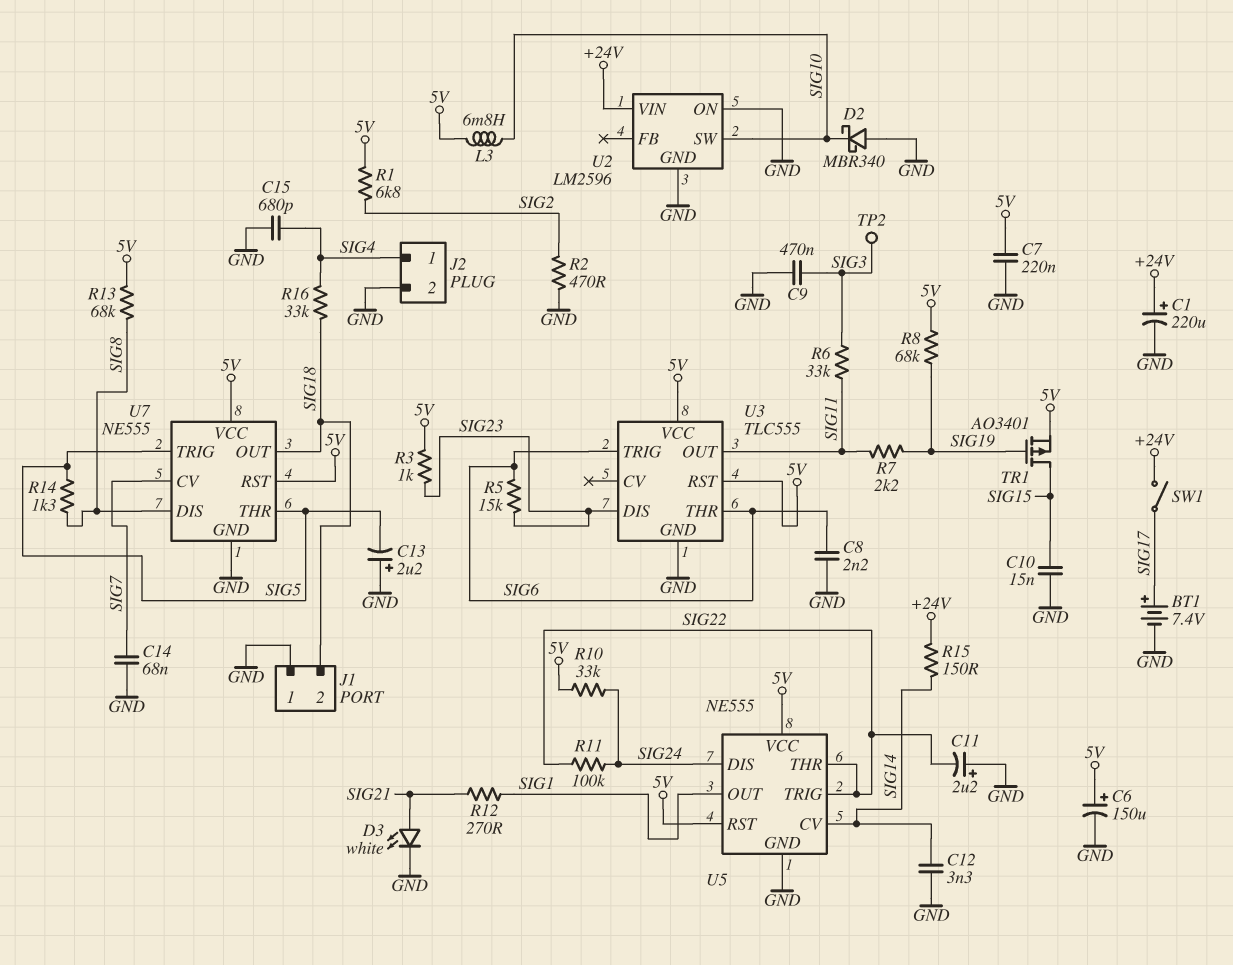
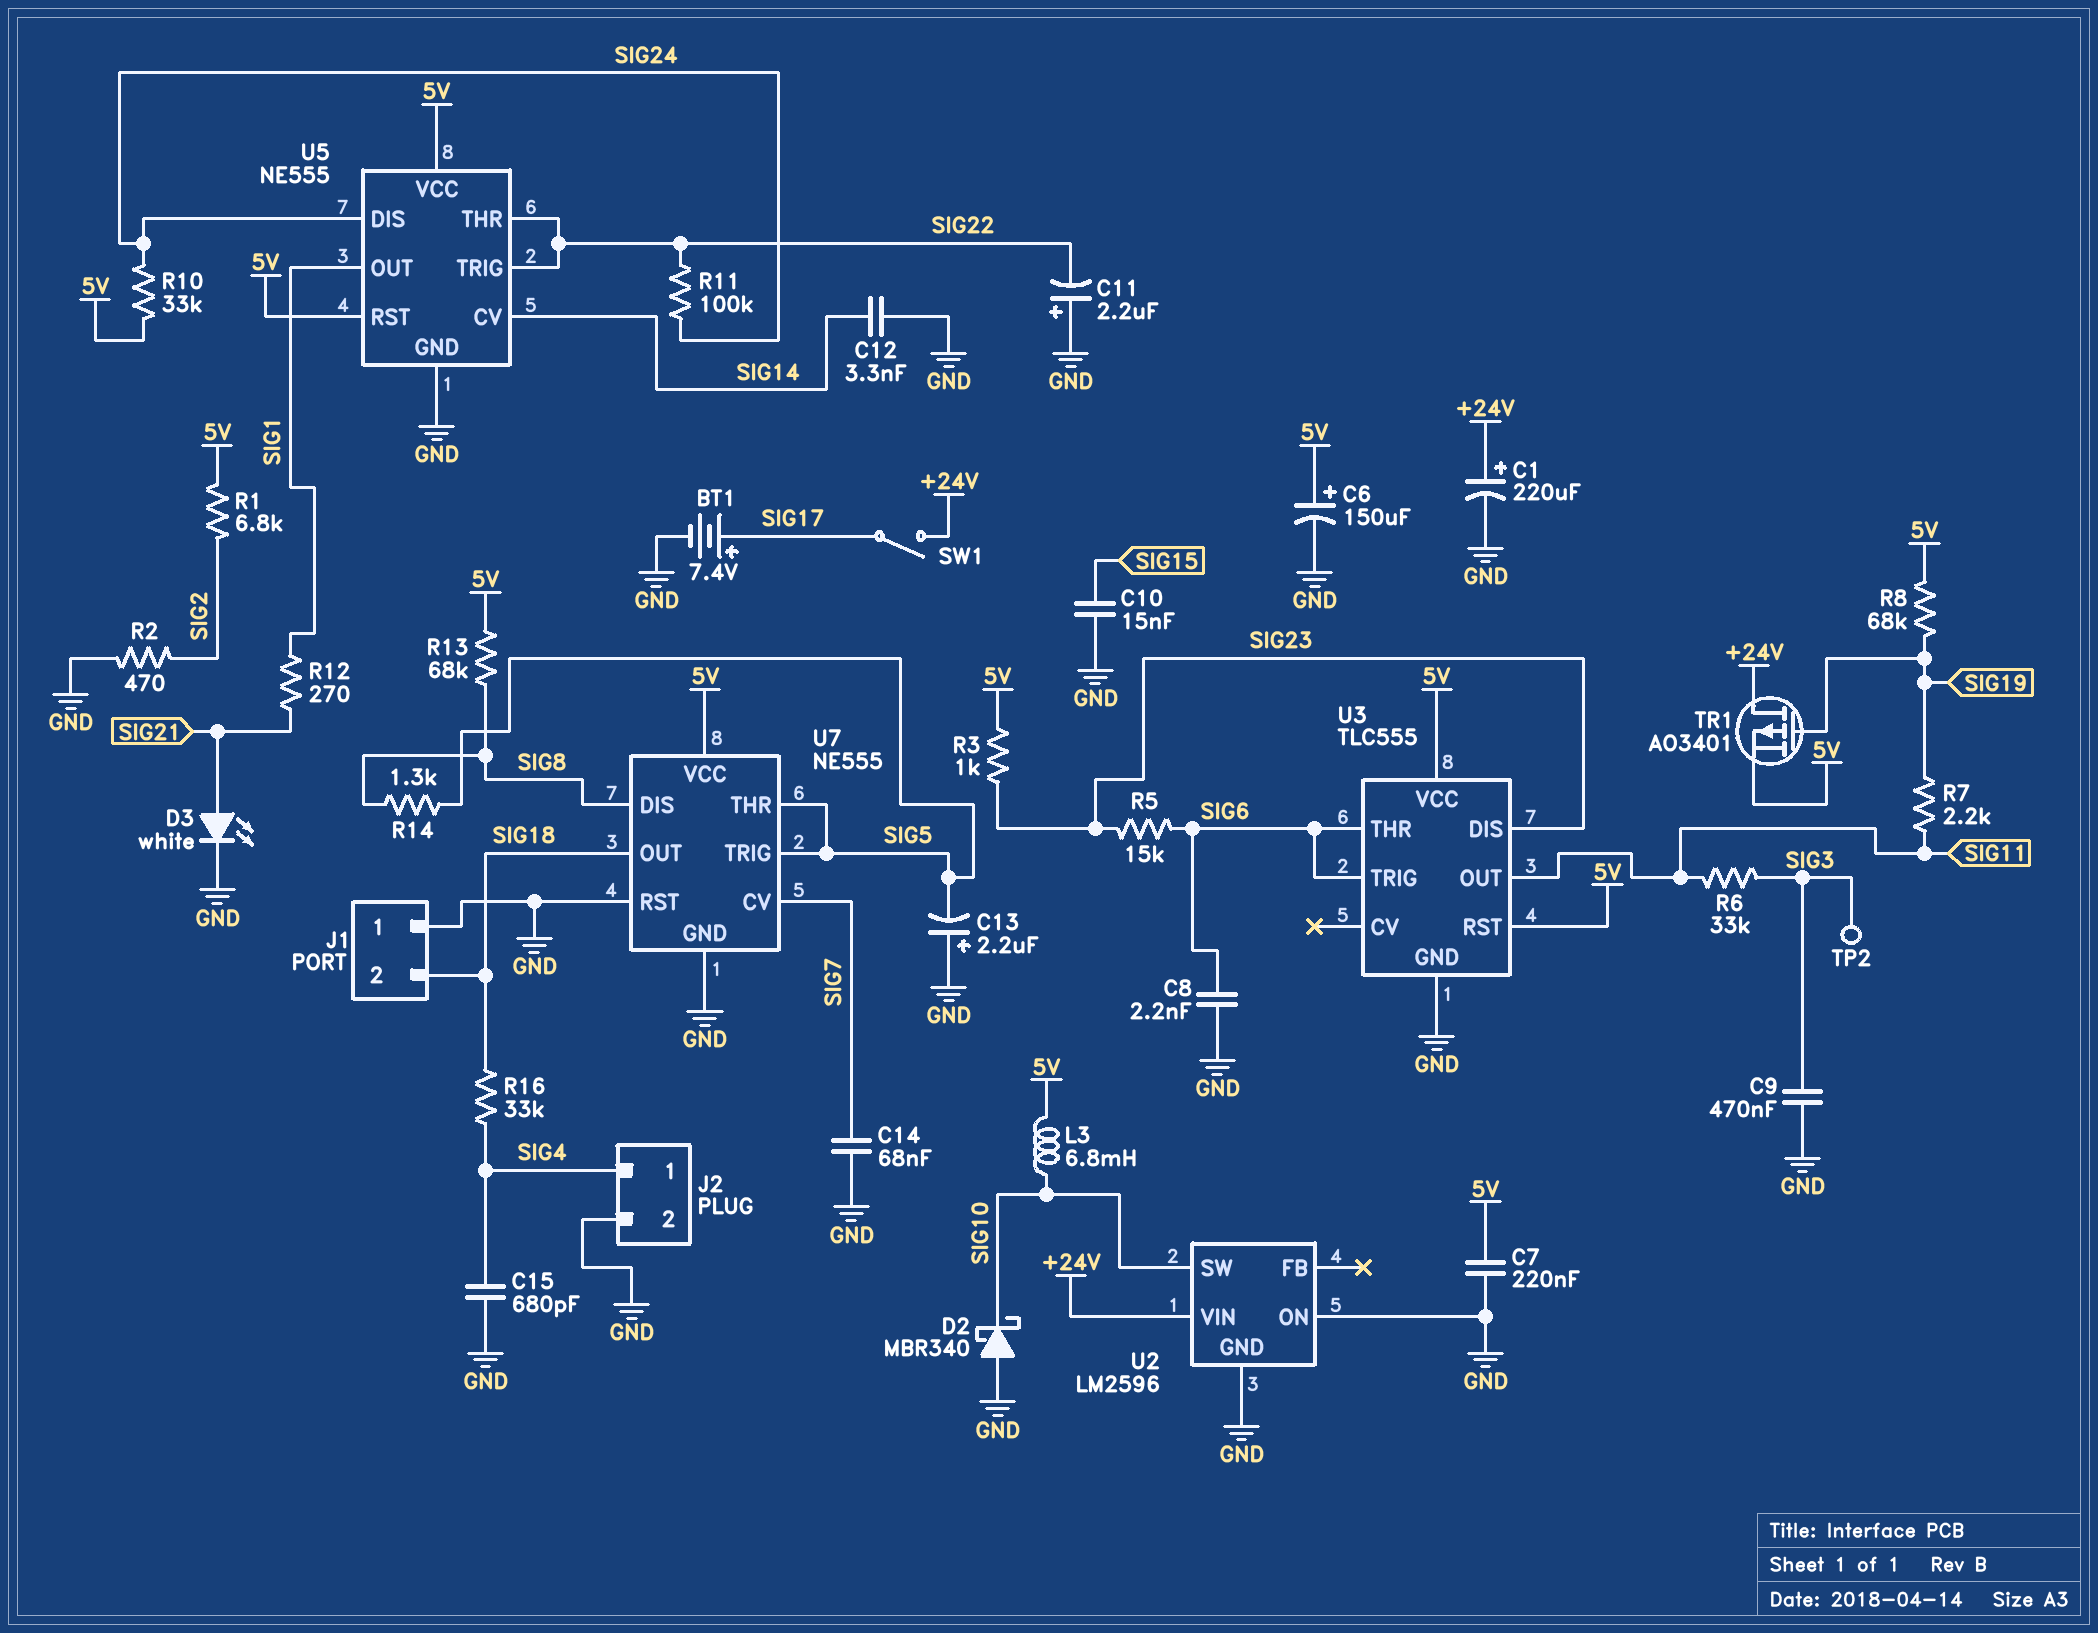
R15: 150 (+24V, SIG14) -> none
TR1: PMOS AO3401 (G SIG19, D SIG15, S 5V) -> PMOS AO3401 (G SIG19, D +24V, S 5V)
U7 pin RST: 5V -> GND

